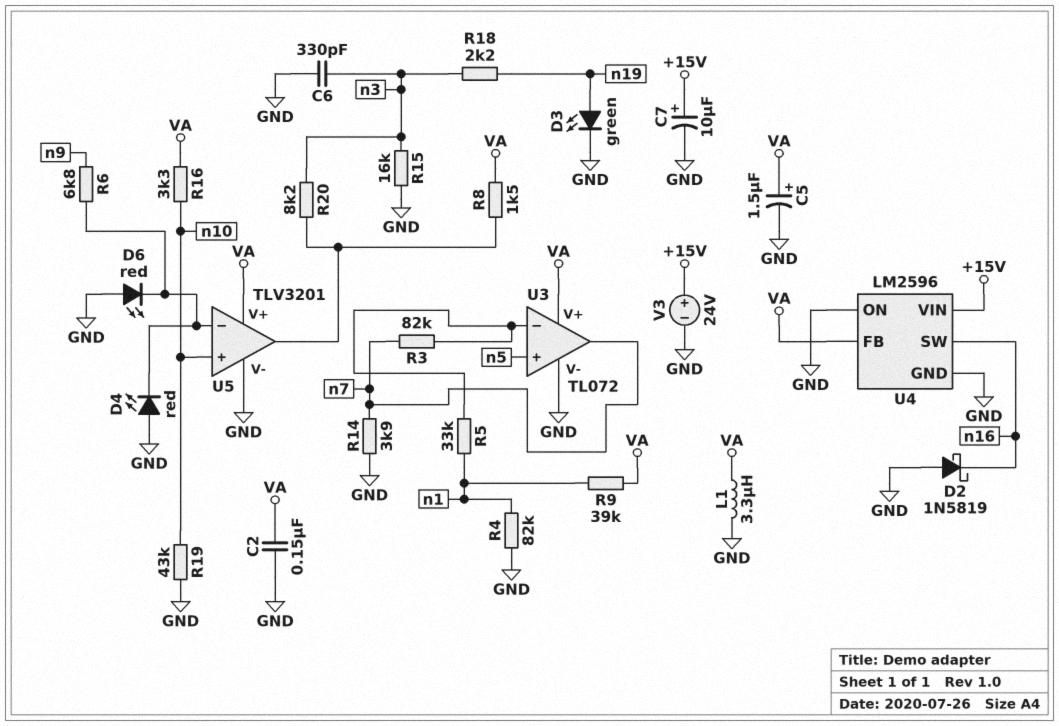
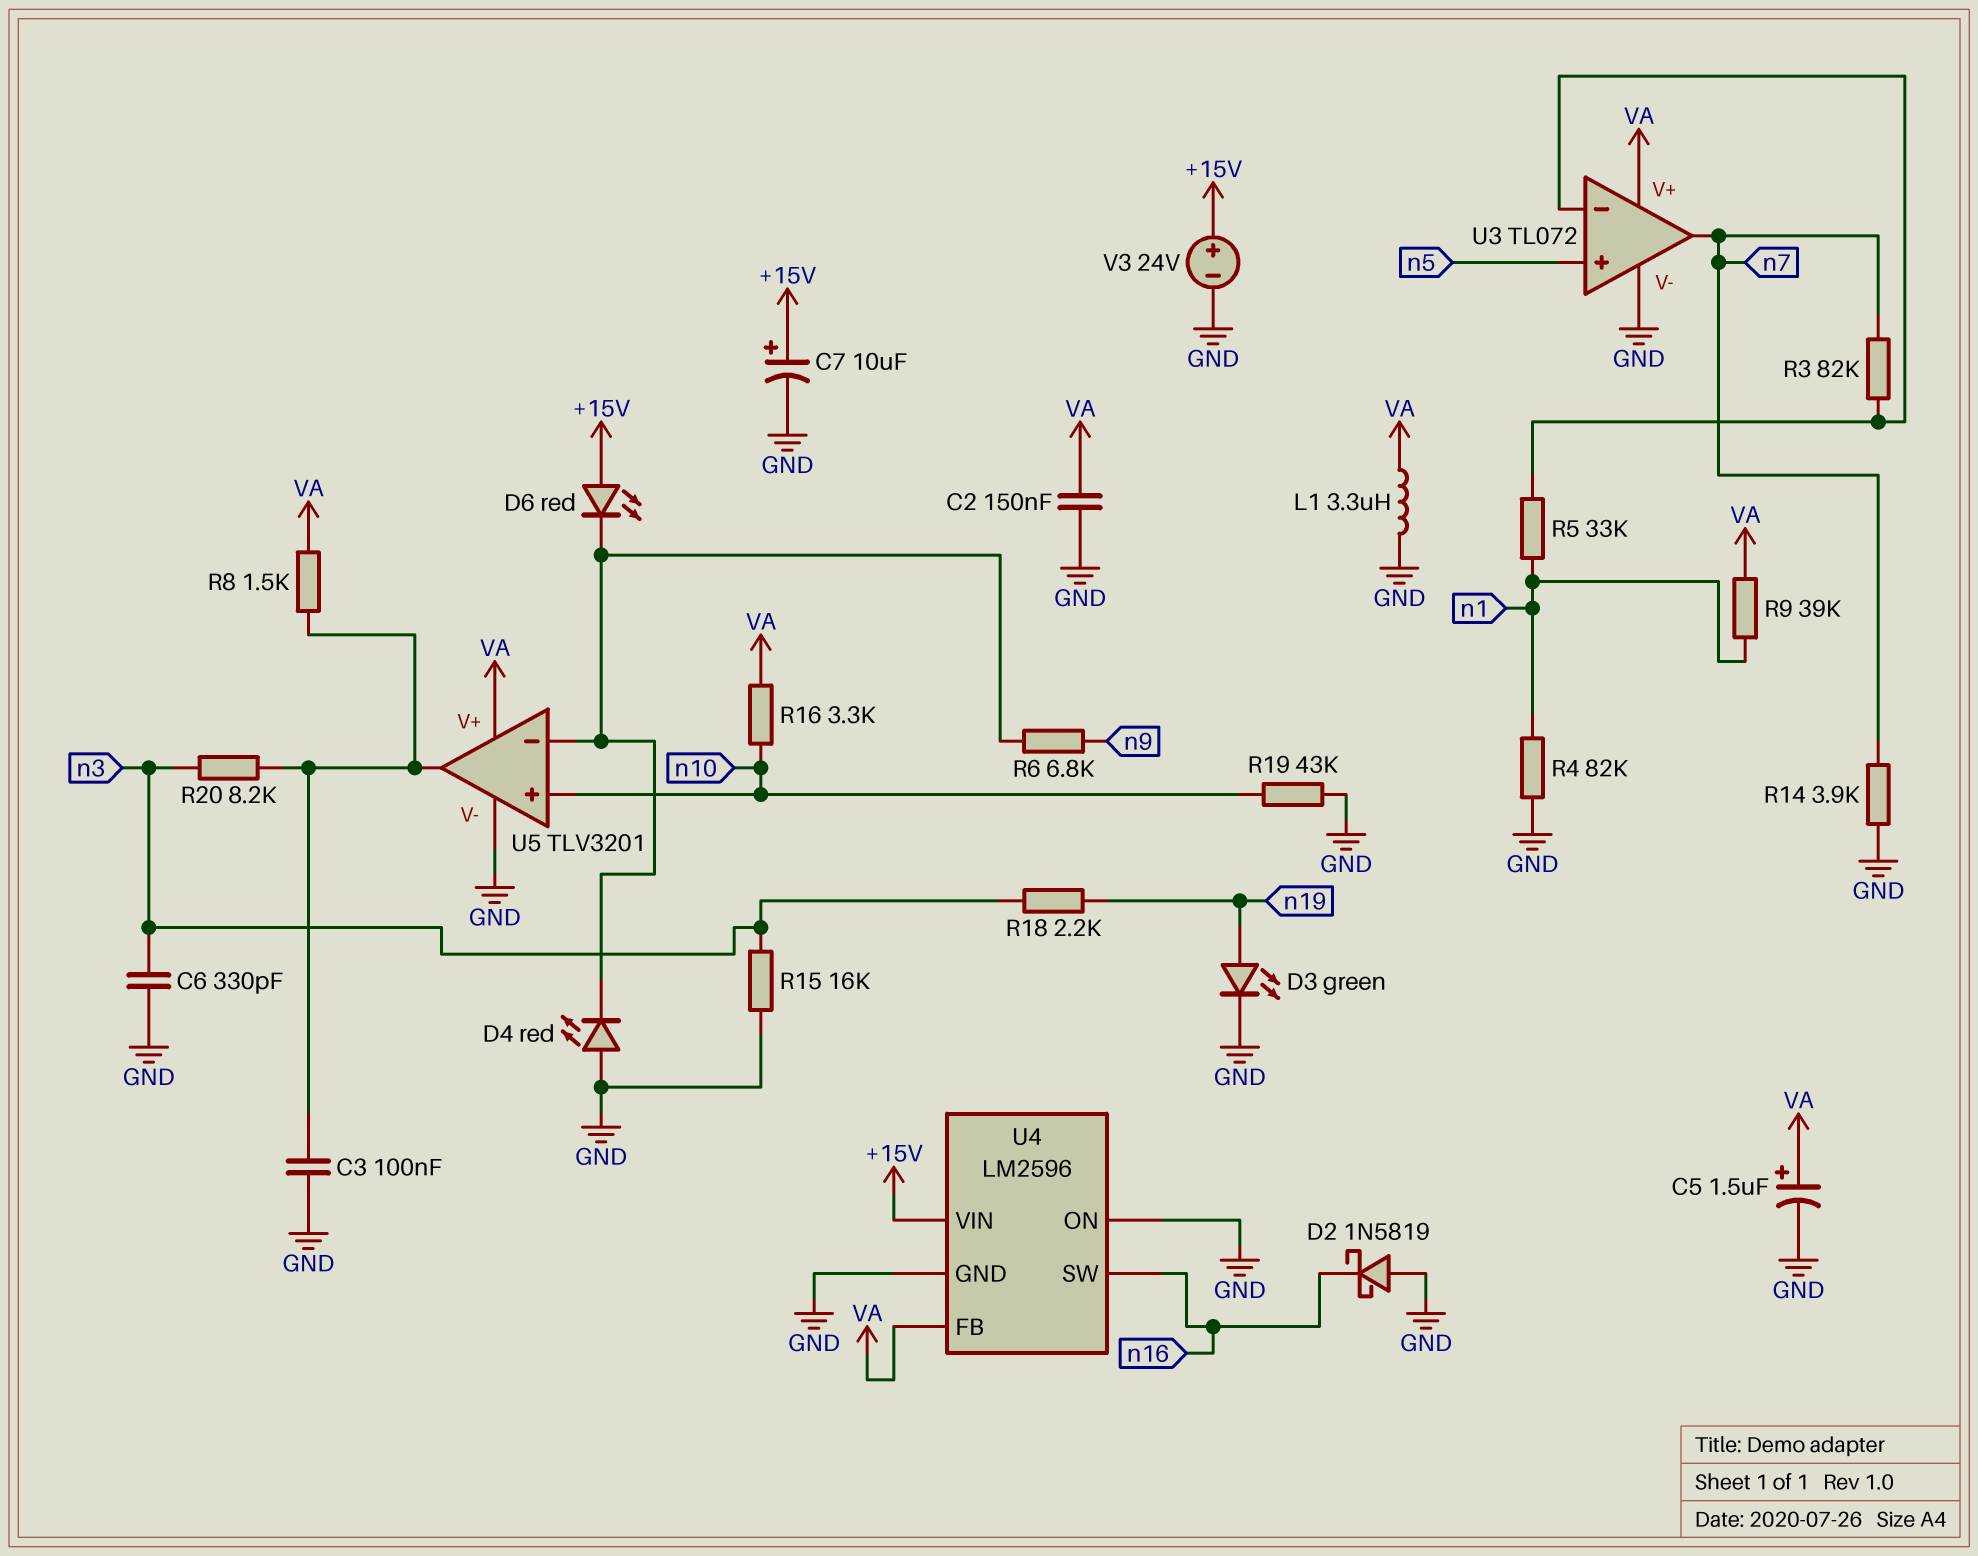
C3: none -> 100nF (GND, U5/out)
D6: LED red (A GND, K U5/in-) -> LED red (A +15V, K U5/in-)

